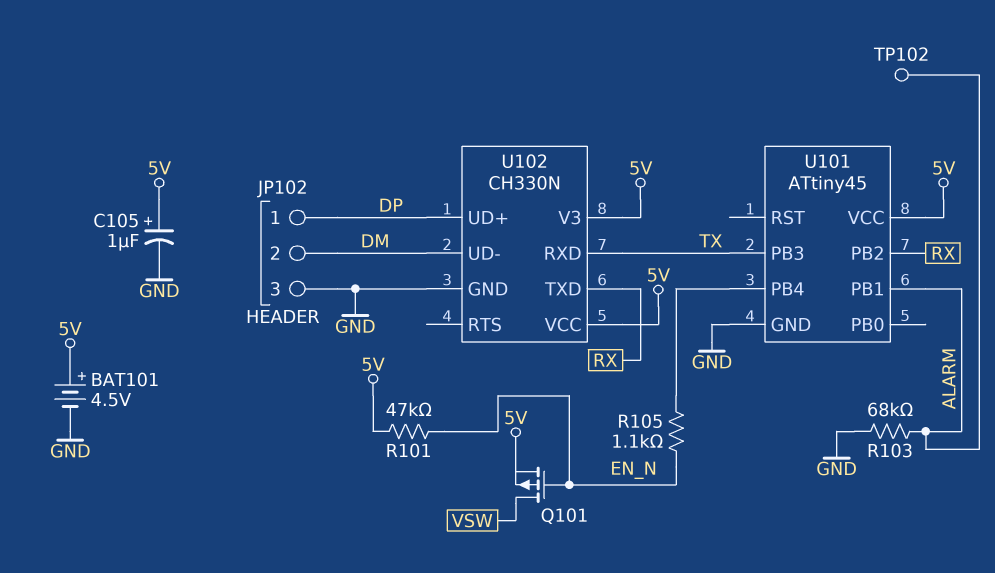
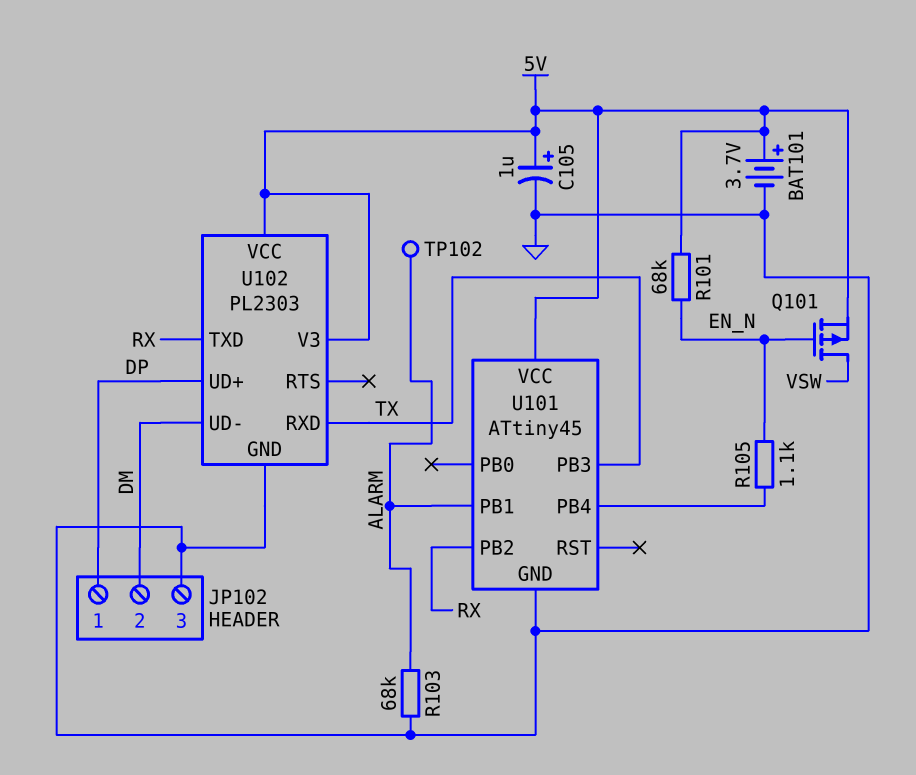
BAT101: 4.5V (plus 5V, minus GND) -> 3.7V (plus 5V, minus GND)
R101: 47k (5V, EN_N) -> 68k (5V, EN_N)
U102: CH330N -> PL2303

